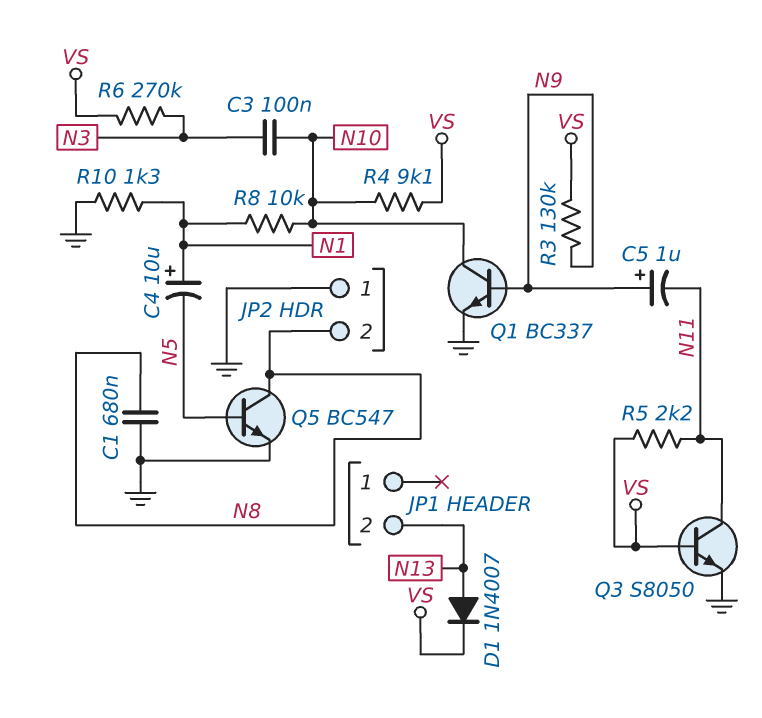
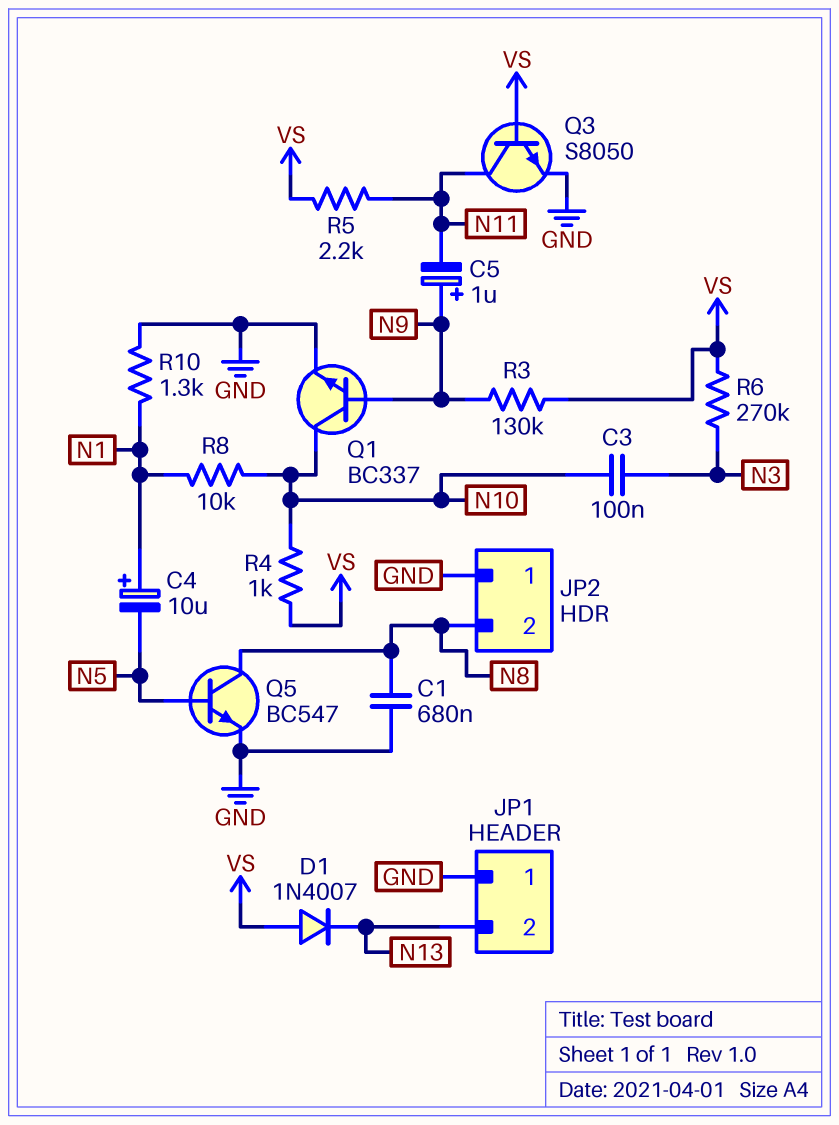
D1: diode 1N4007 (A N13, K VS) -> diode 1N4007 (A VS, K N13)
JP1 pin 1: none -> GND
R4: 9.1k (N10, VS) -> 1k (N10, VS)

